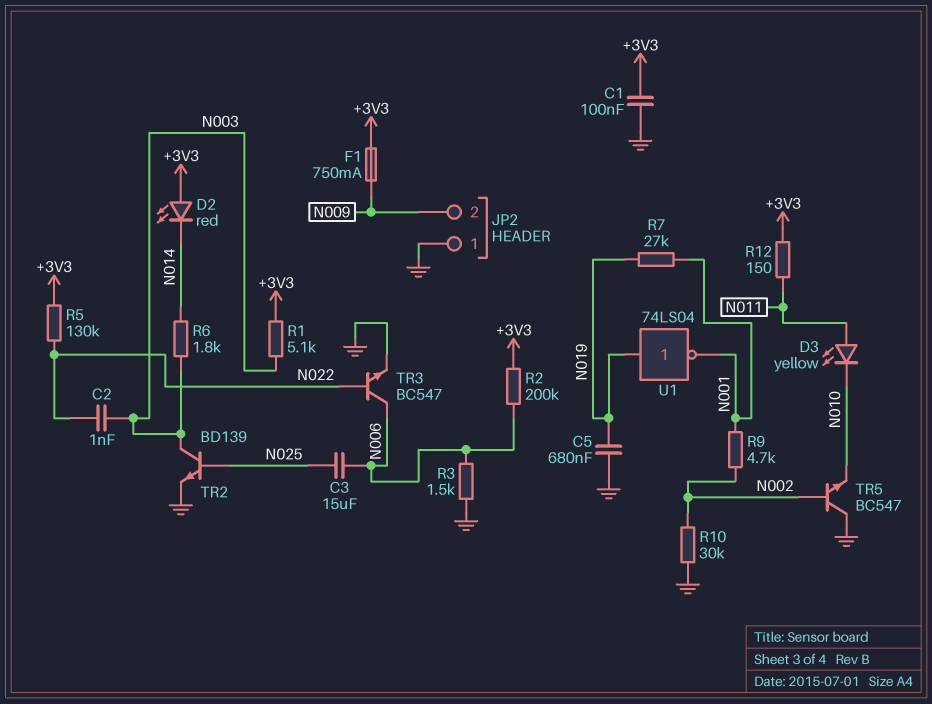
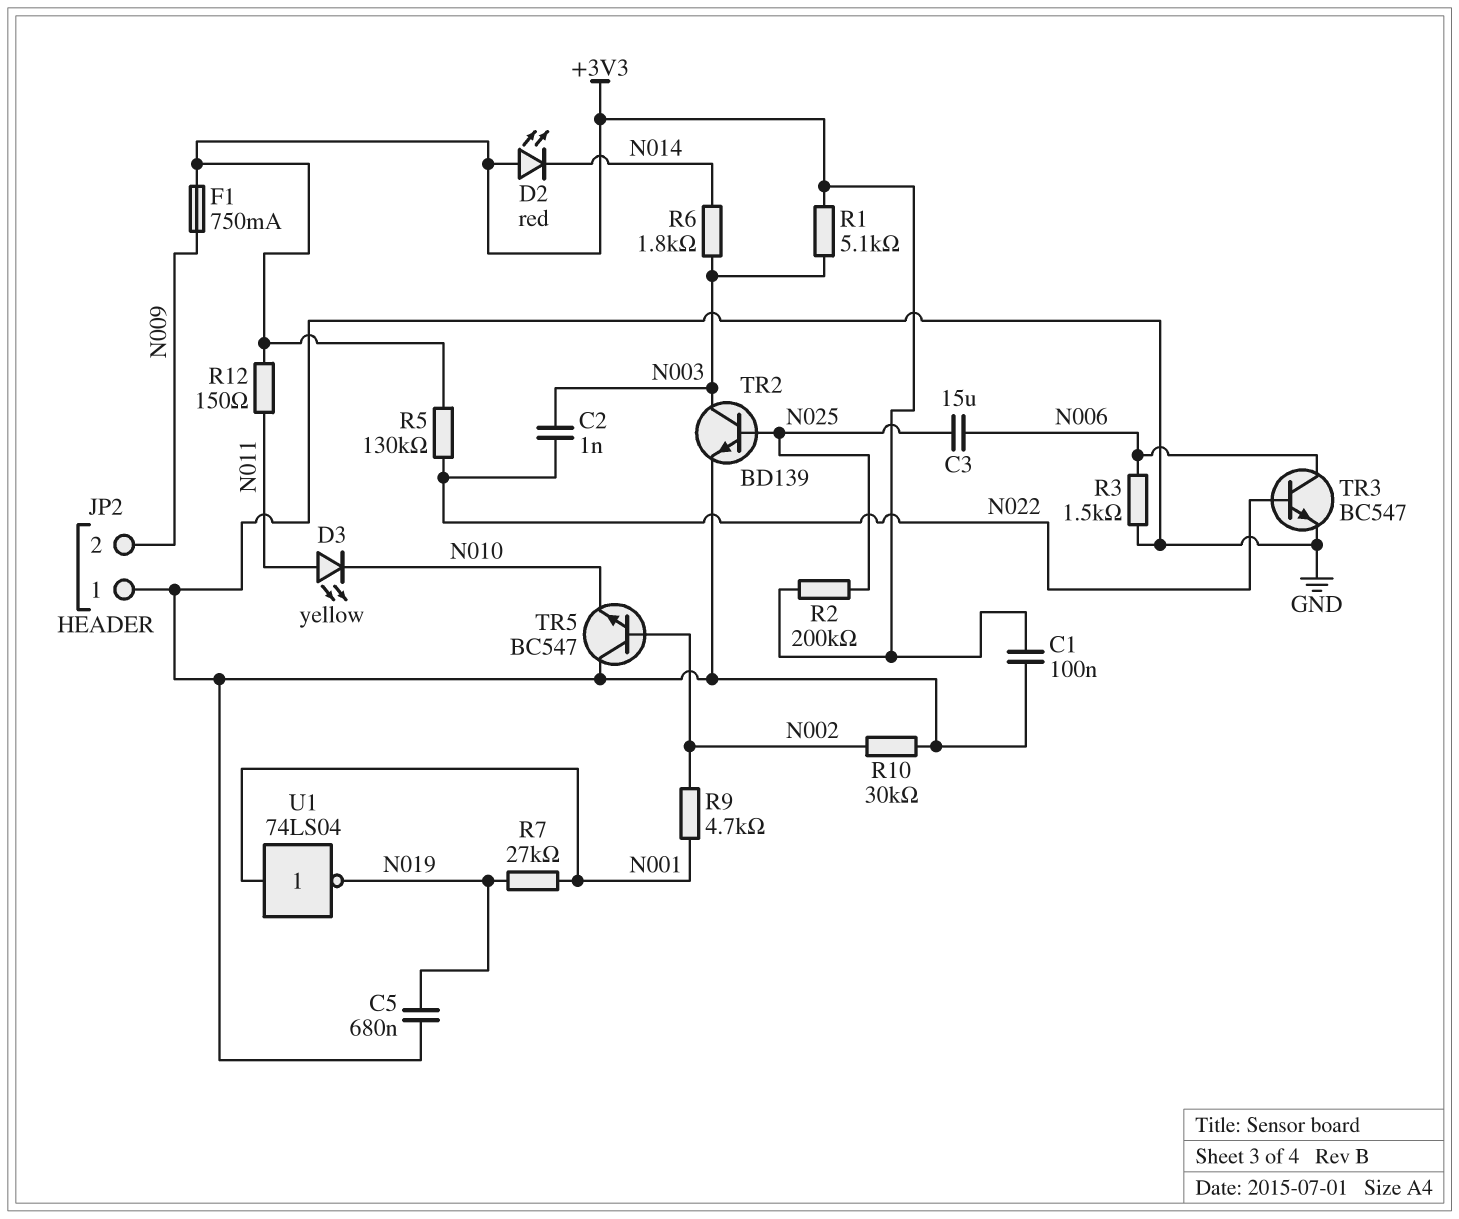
R2: 200k (+3V3, N006) -> 200k (+3V3, N025)
U1: NOT 74LS04 (in N019, out N001) -> NOT 74LS04 (in N001, out N019)

